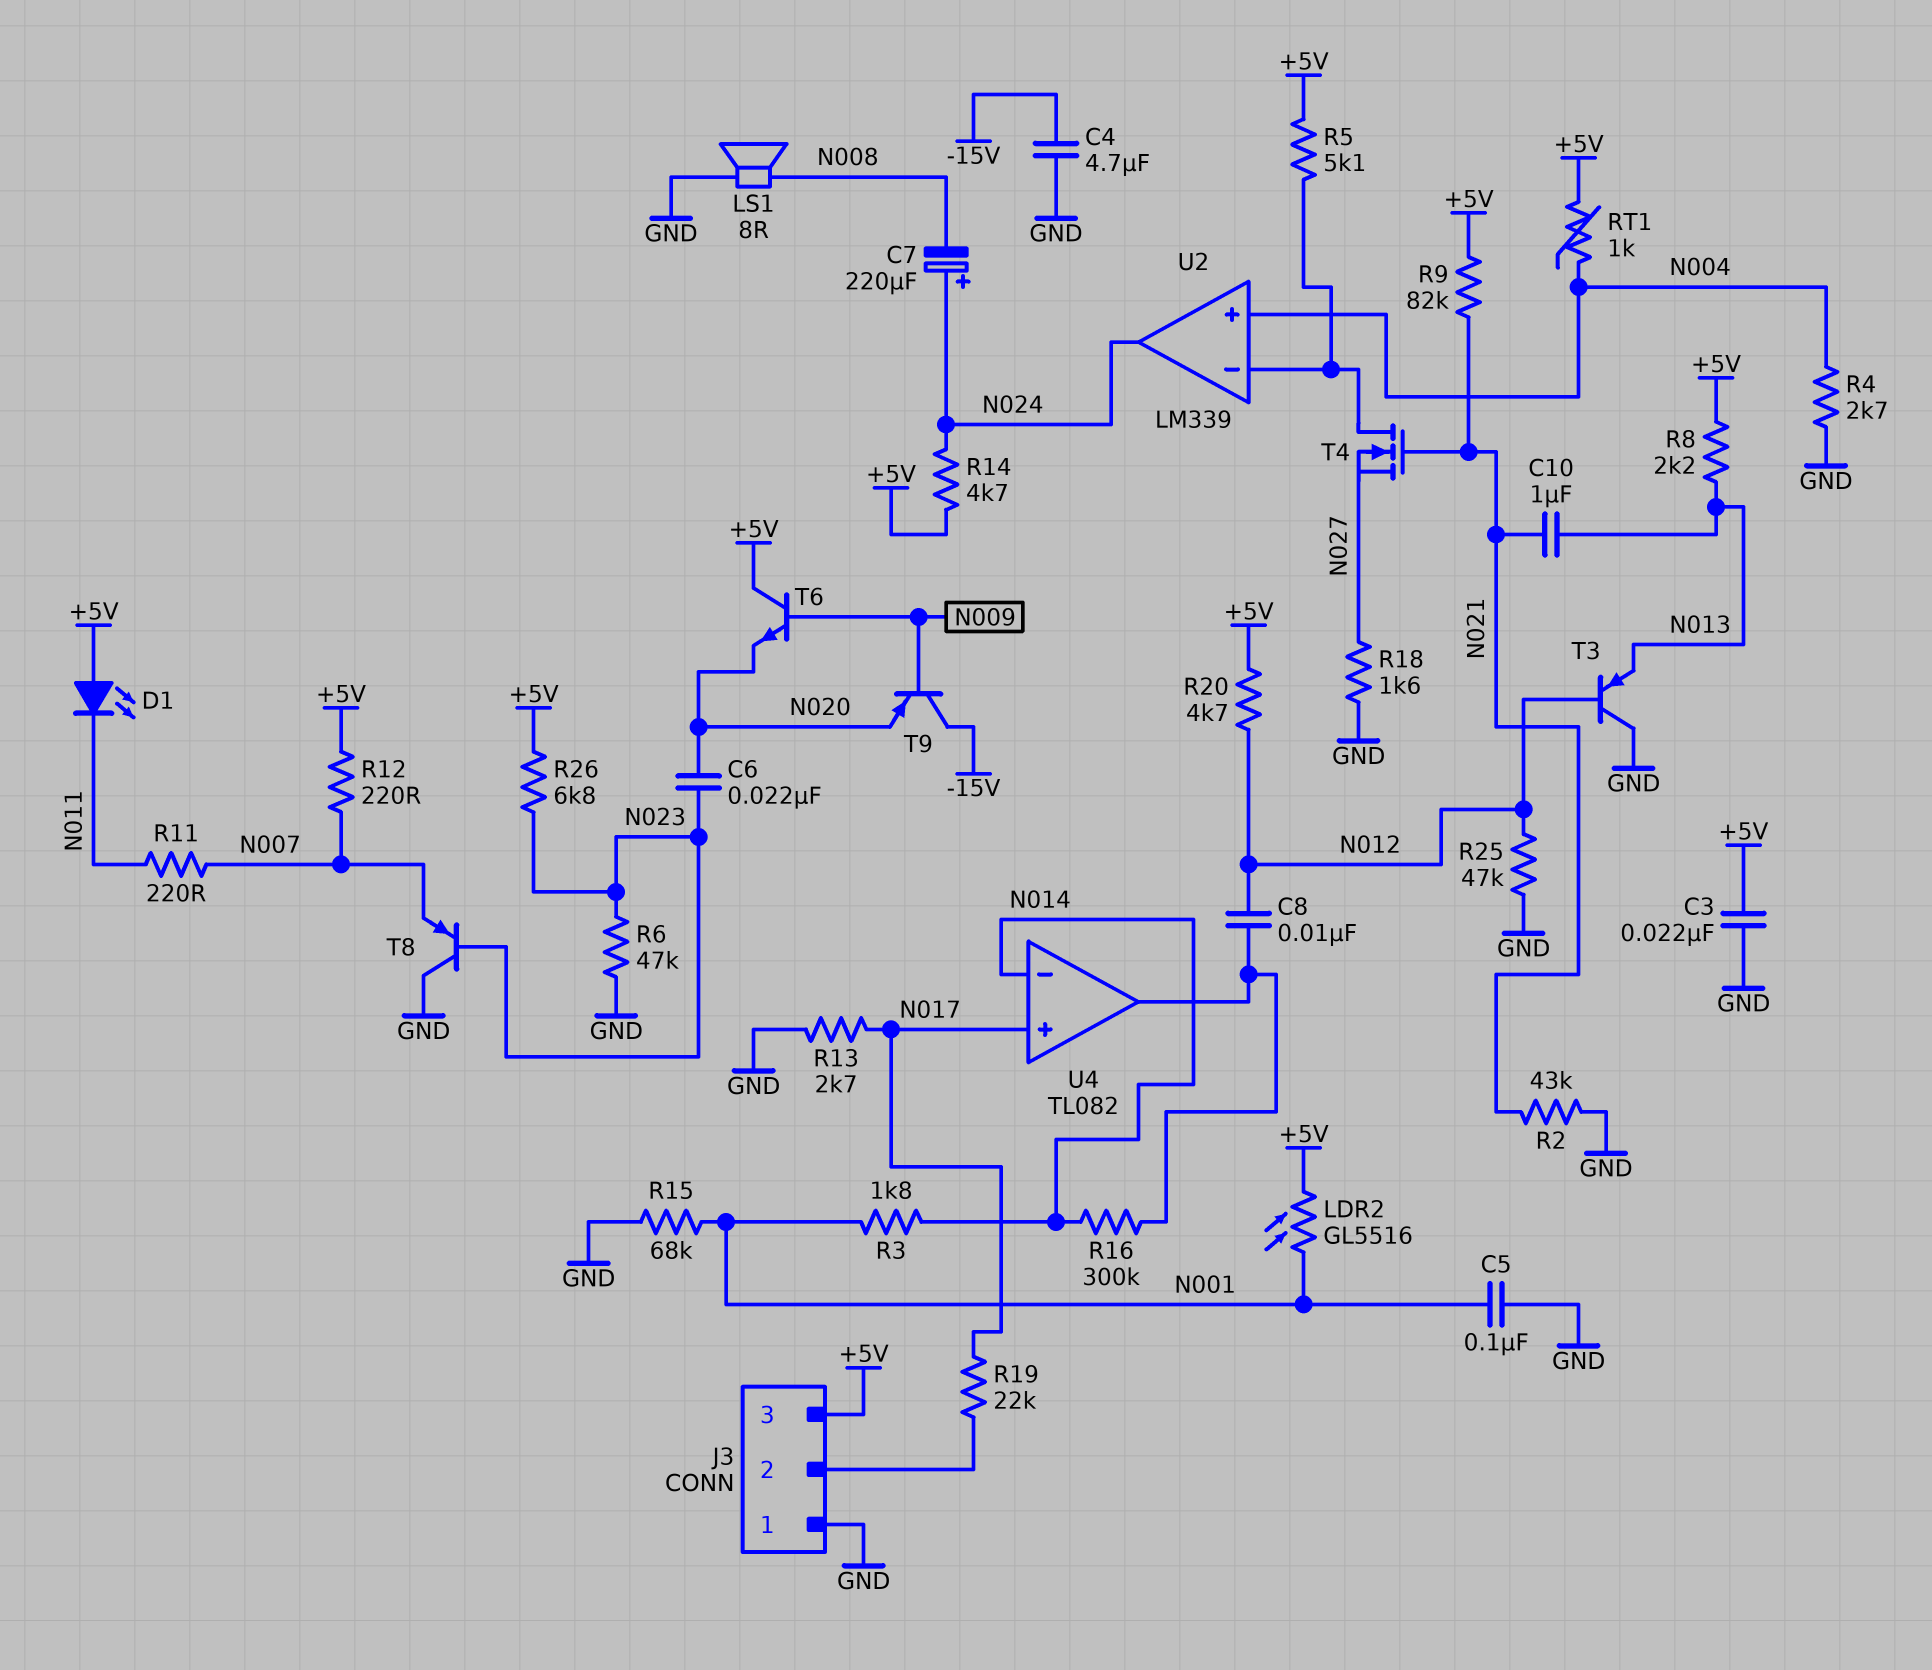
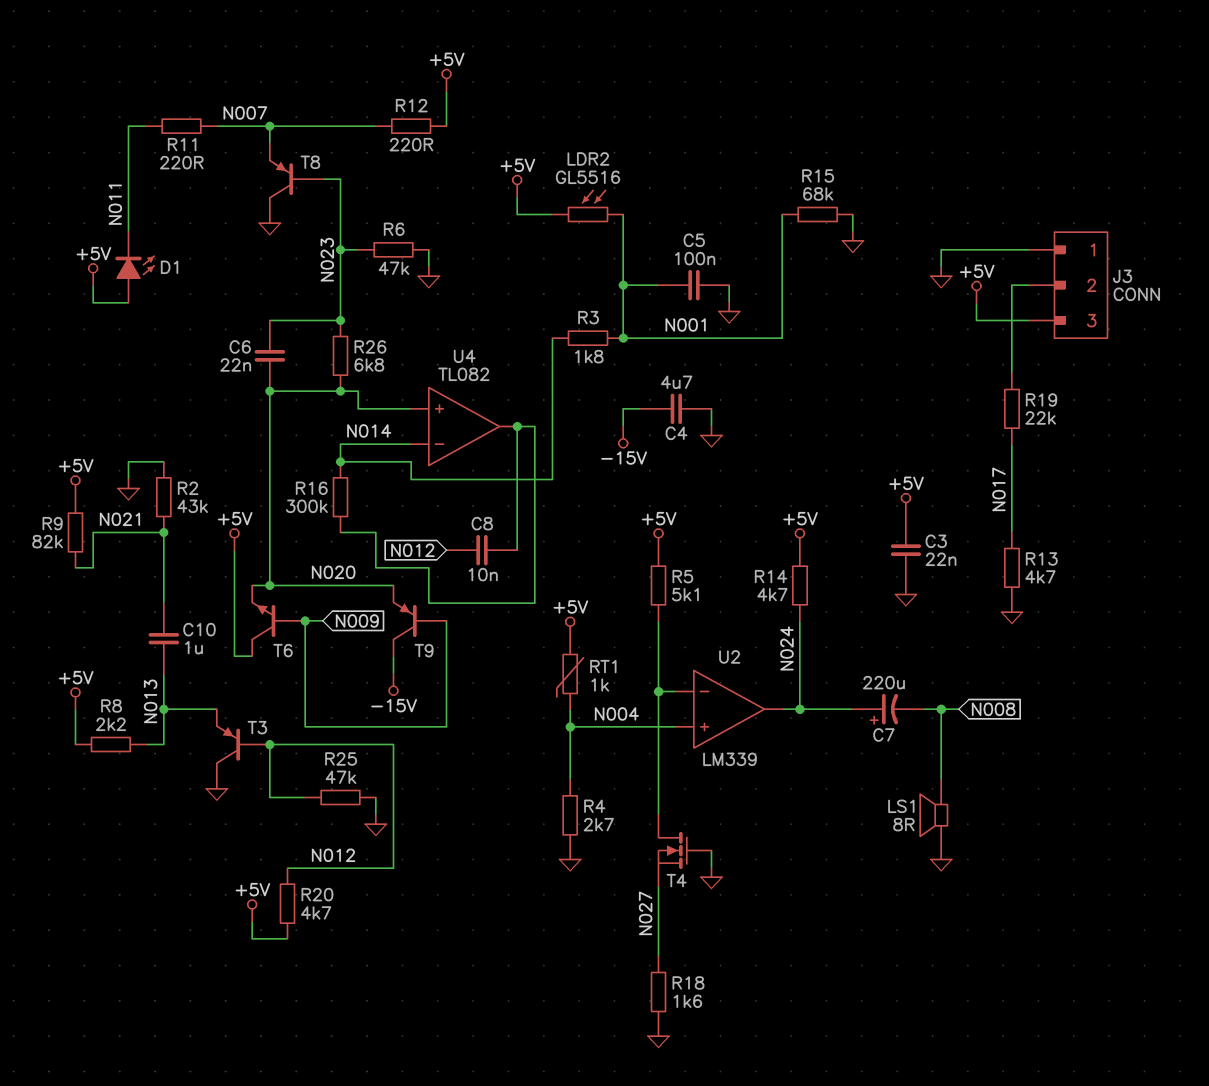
R13: 2.7k (GND, N017) -> 4.7k (GND, N017)
R26: 6.8k (+5V, N023) -> 6.8k (N020, N023)
T4: NMOS (G N021, D U2/in-, S N027) -> NMOS (G GND, D U2/in-, S N027)
U4 pin in+: N017 -> N020

